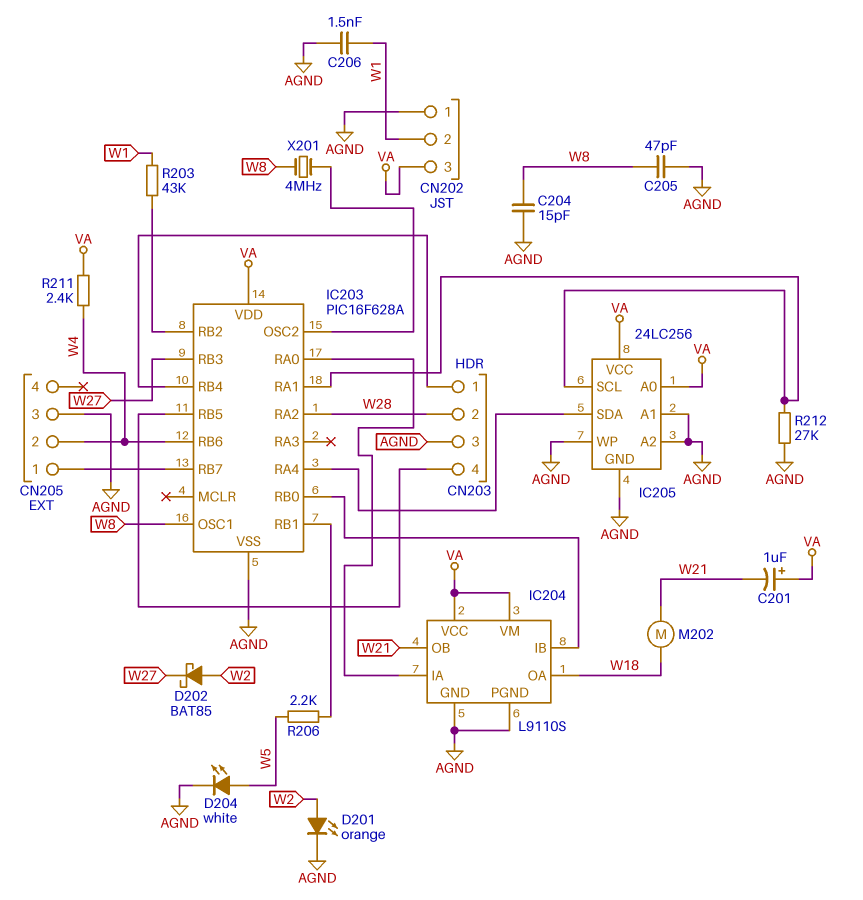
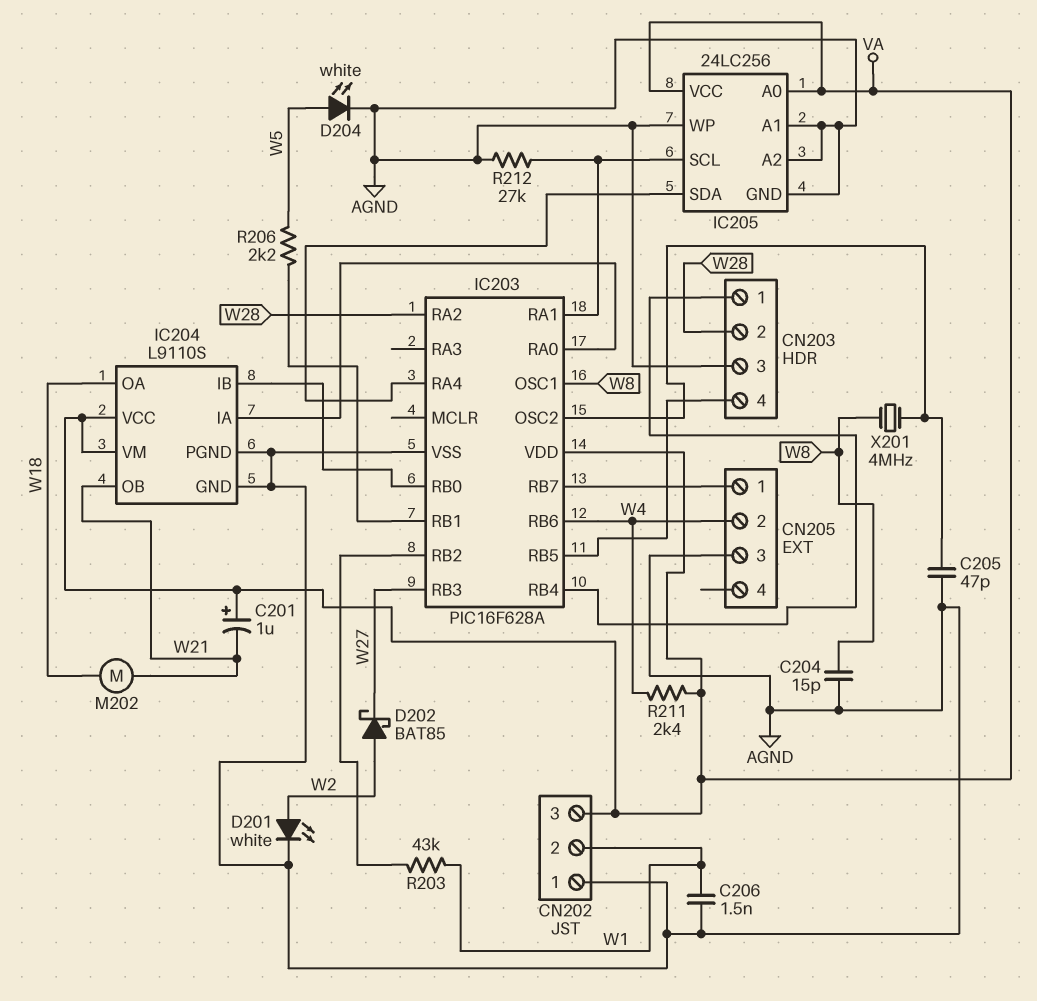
C205: 47pF (AGND, W8) -> 47pF (AGND, IC203/OSC2)
D201: LED orange (A W2, K AGND) -> LED white (A W2, K AGND)

